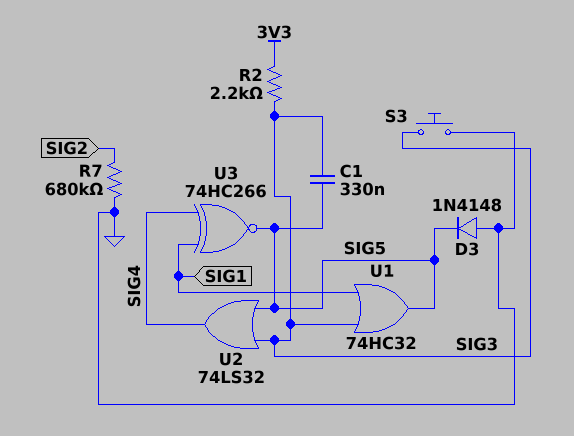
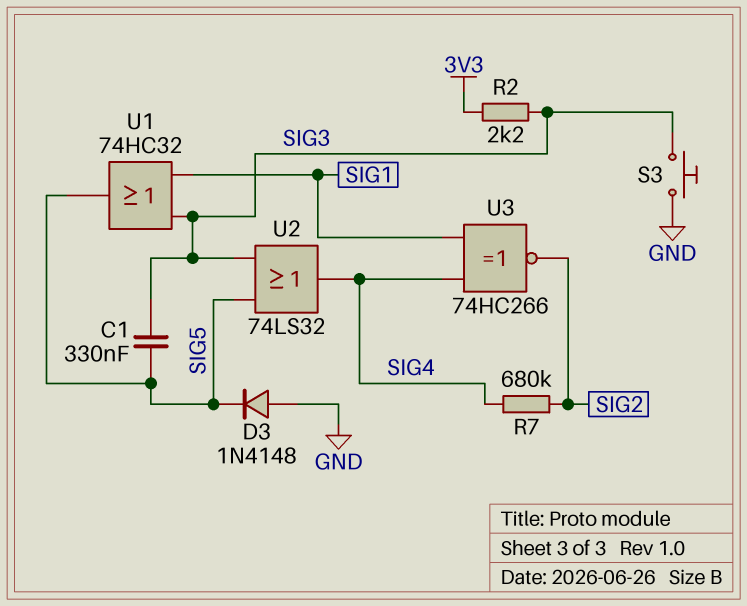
R7: 680k (GND, SIG2) -> 680k (SIG2, SIG4)
U3: XNOR 74HC266 (in SIG1, in SIG4, out SIG5) -> XNOR 74HC266 (in SIG1, in SIG4, out SIG2)

